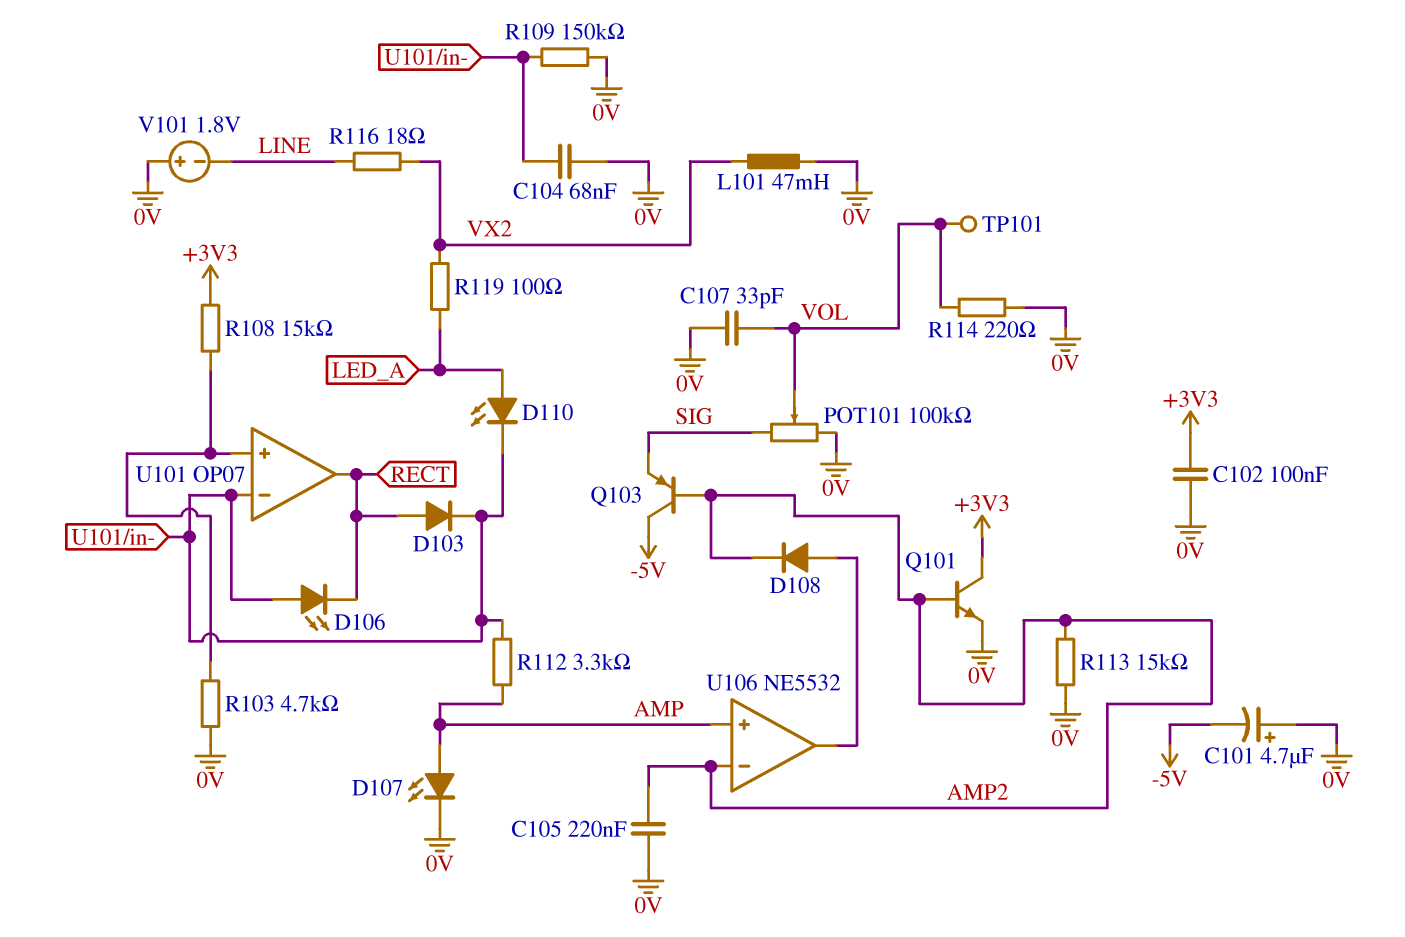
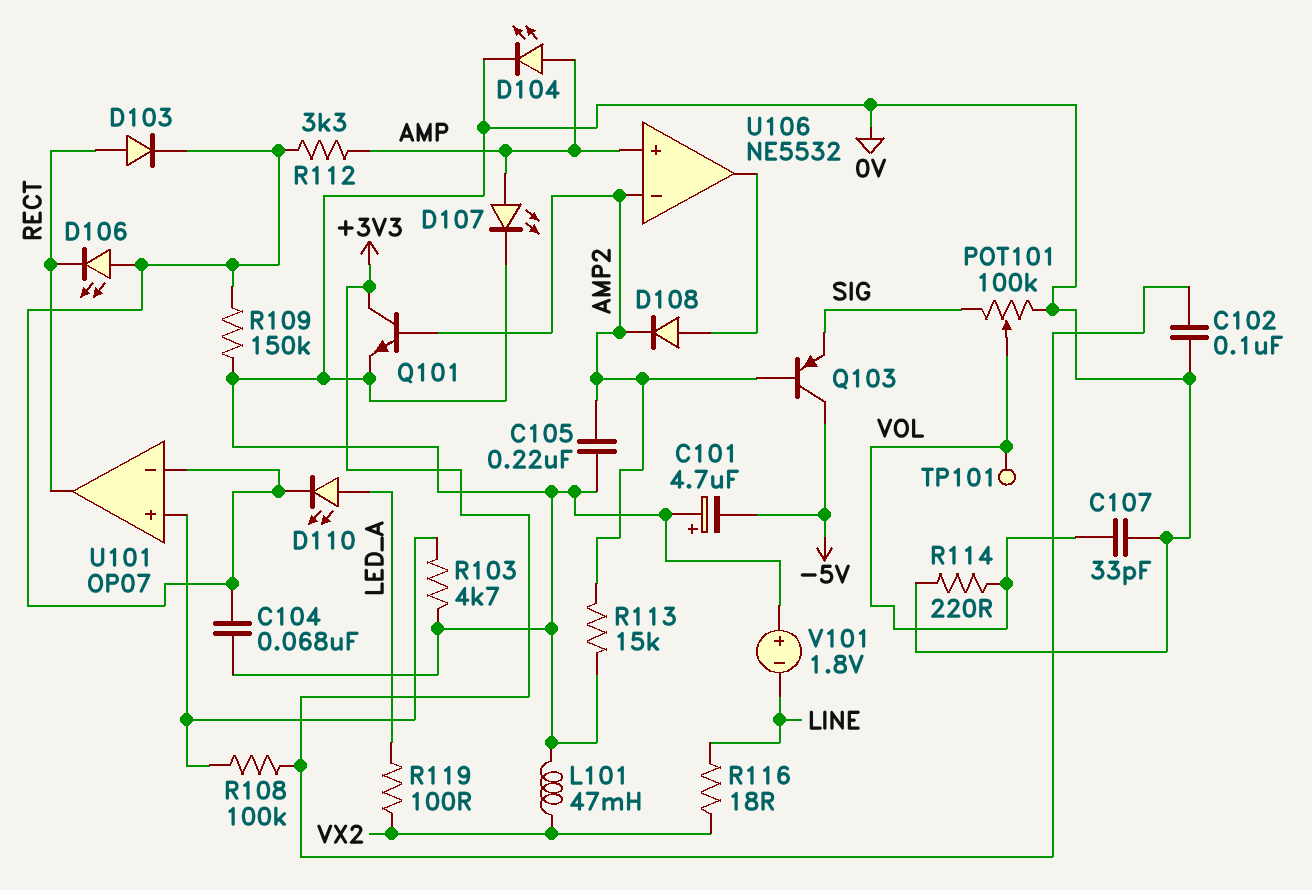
D104: none -> LED (A AMP, K 0V)
R108: 15k (+3V3, U101/in+) -> 100k (+3V3, U101/in+)

